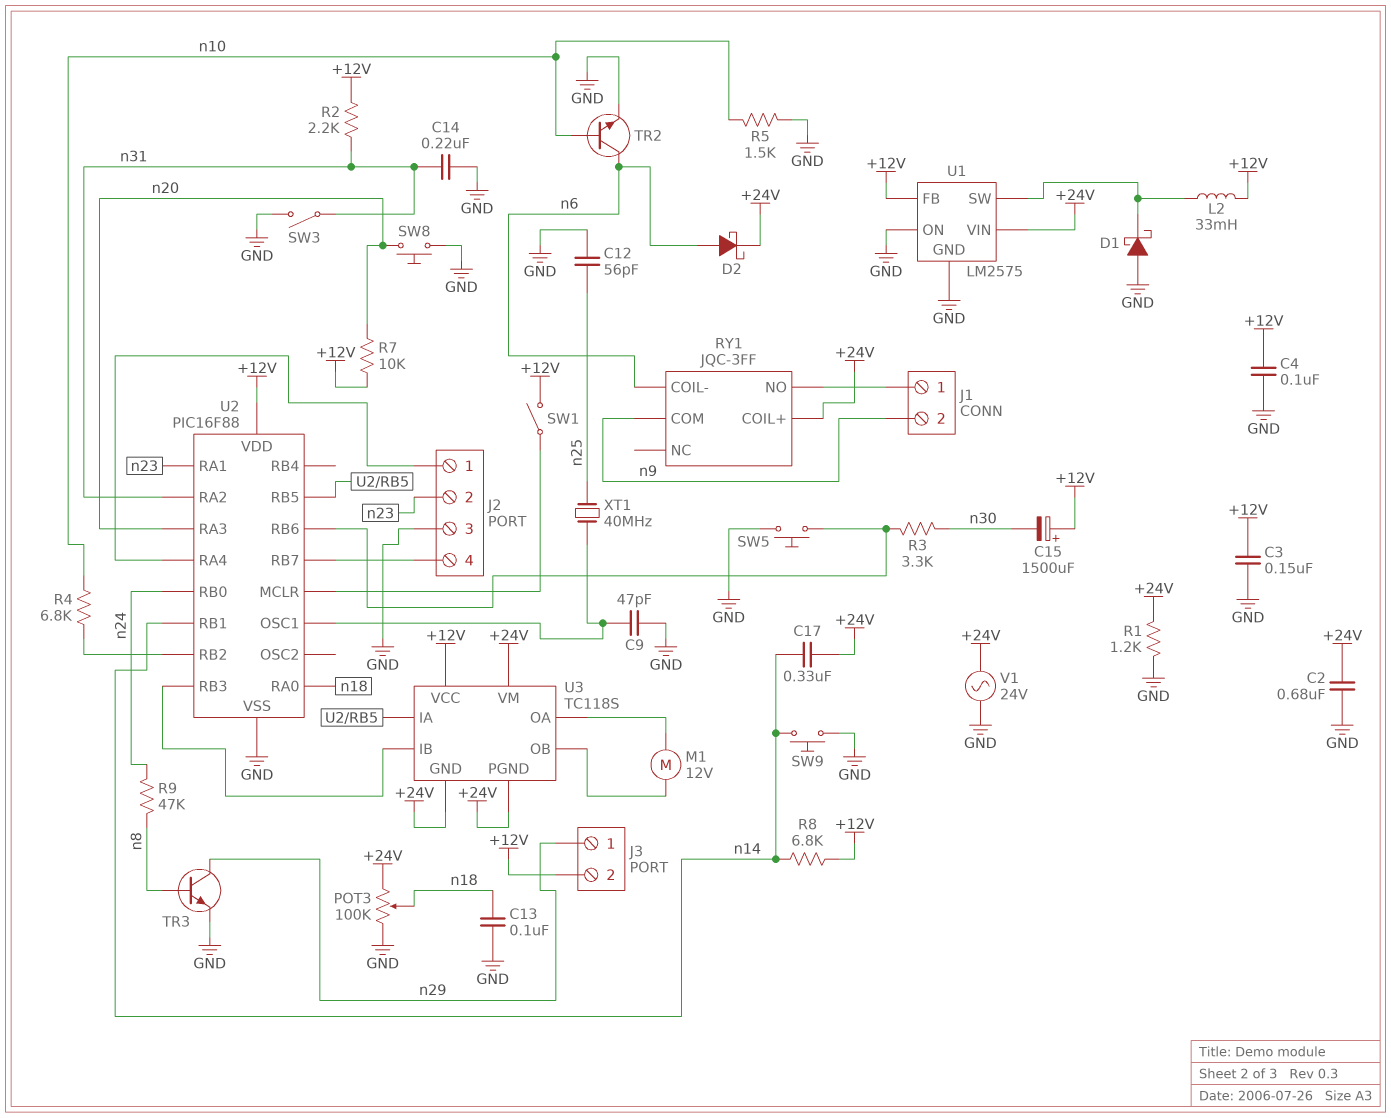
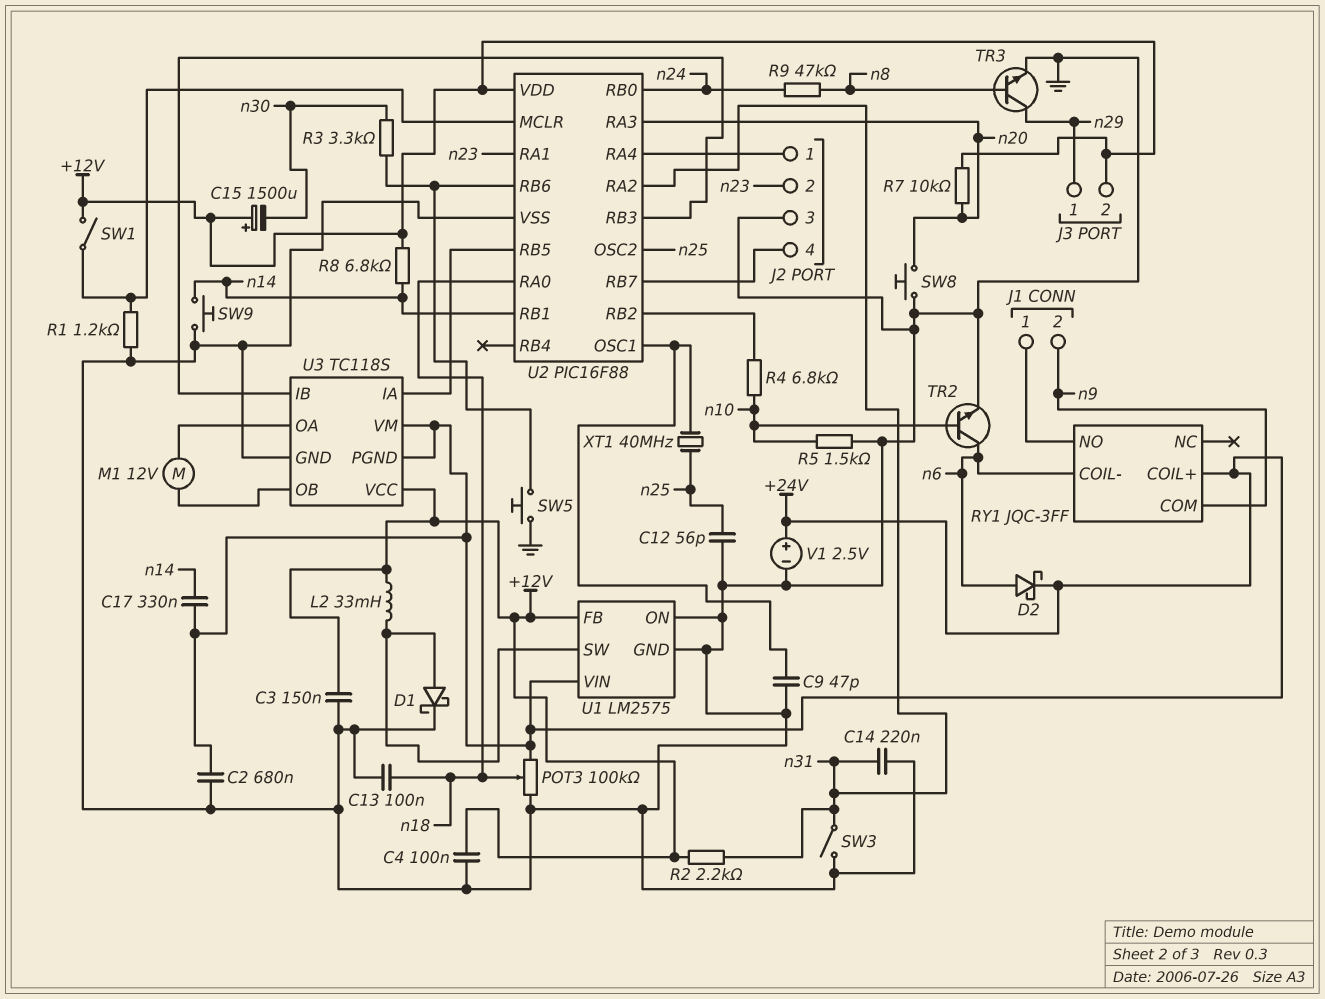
D1: schottky (A GND, K U1/SW) -> schottky (A U1/SW, K GND)
R1: 1.2k (+24V, GND) -> 1.2k (GND, U2/MCLR)
U2 pin OSC2: none -> n25
U3 pin GND: +24V -> GND
V1: AC 24V (+24V, GND) -> 2.5V (plus +24V, minus GND)

